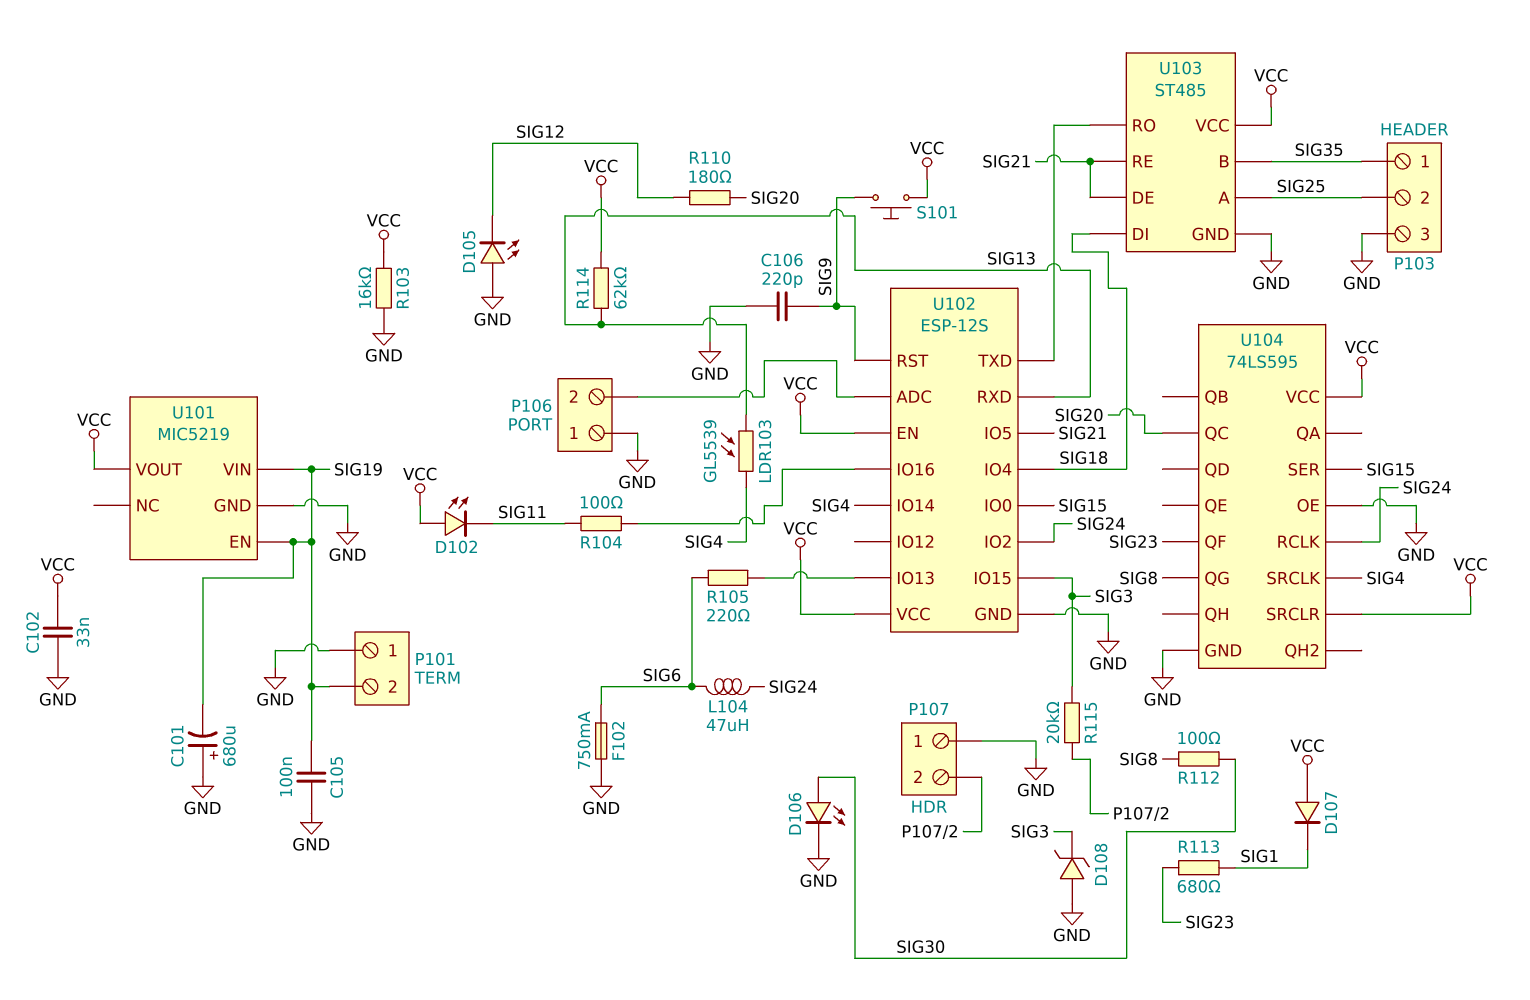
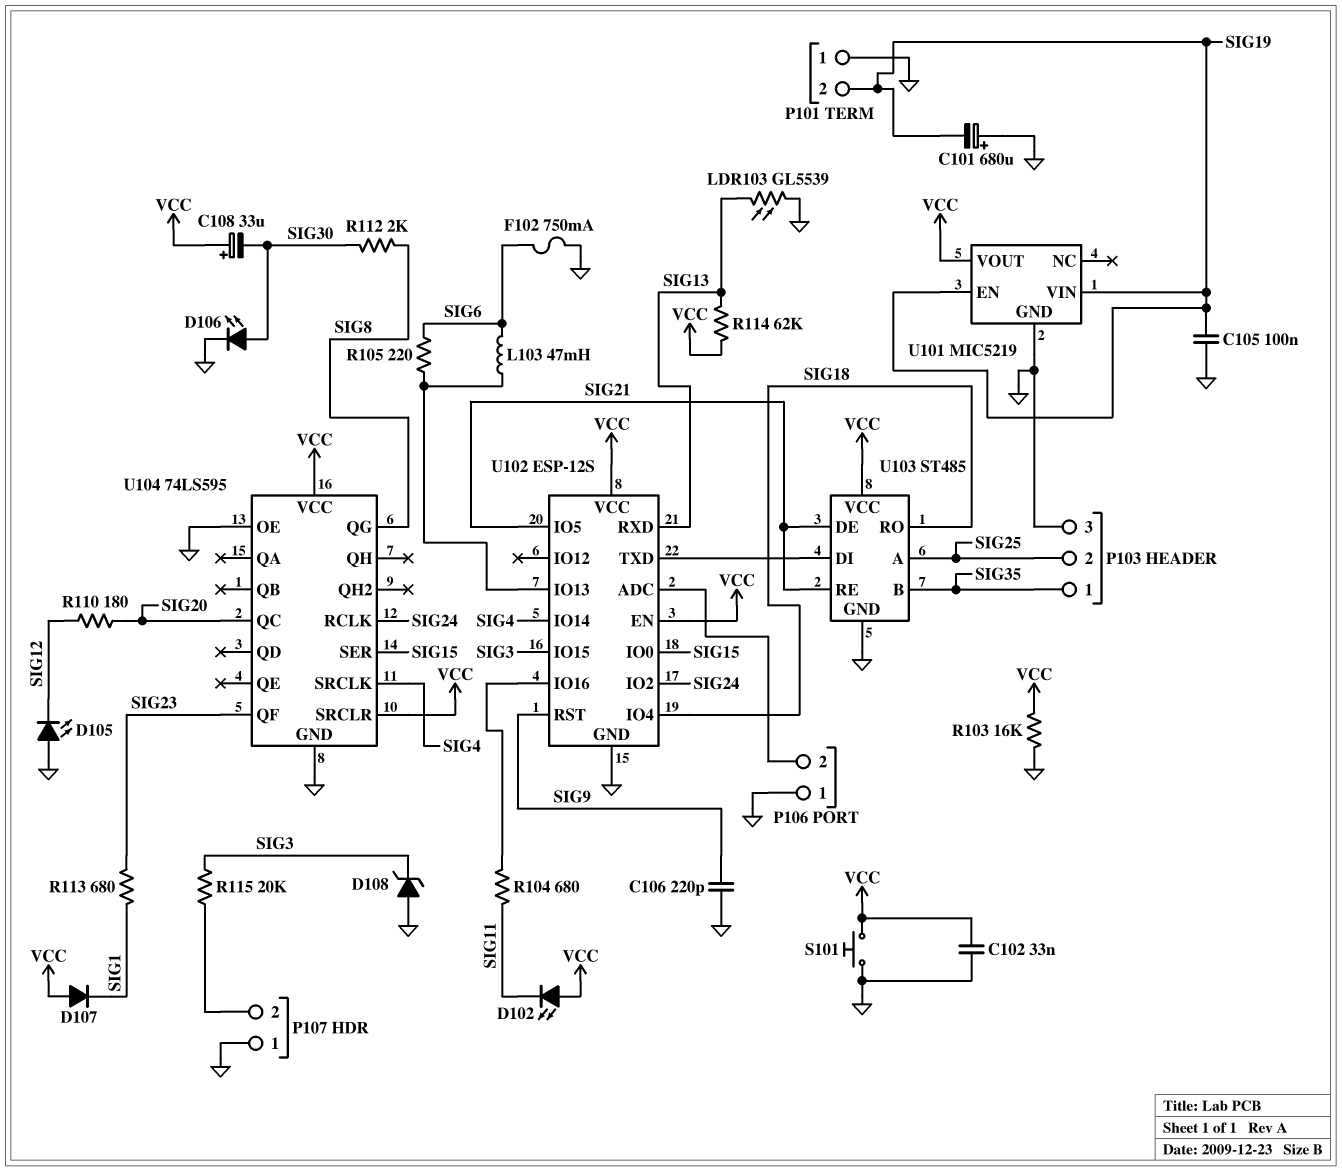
C108: none -> 33uF (plus VCC, minus SIG30)
L103: none -> 47mH (SIG6, U102/IO13)
L104: 47uH (SIG6, SIG24) -> none
LDR103: GL5539 (SIG4, SIG13) -> GL5539 (GND, SIG13)
R104: 100 (SIG11, U102/IO16) -> 680 (SIG11, U102/IO16)
R112: 100 (SIG8, SIG30) -> 2k (SIG8, SIG30)
S101: button (SIG9, VCC) -> button (GND, VCC)
U103 pin DI: SIG18 -> U102/TXD
U103 pin RO: U102/TXD -> SIG18

